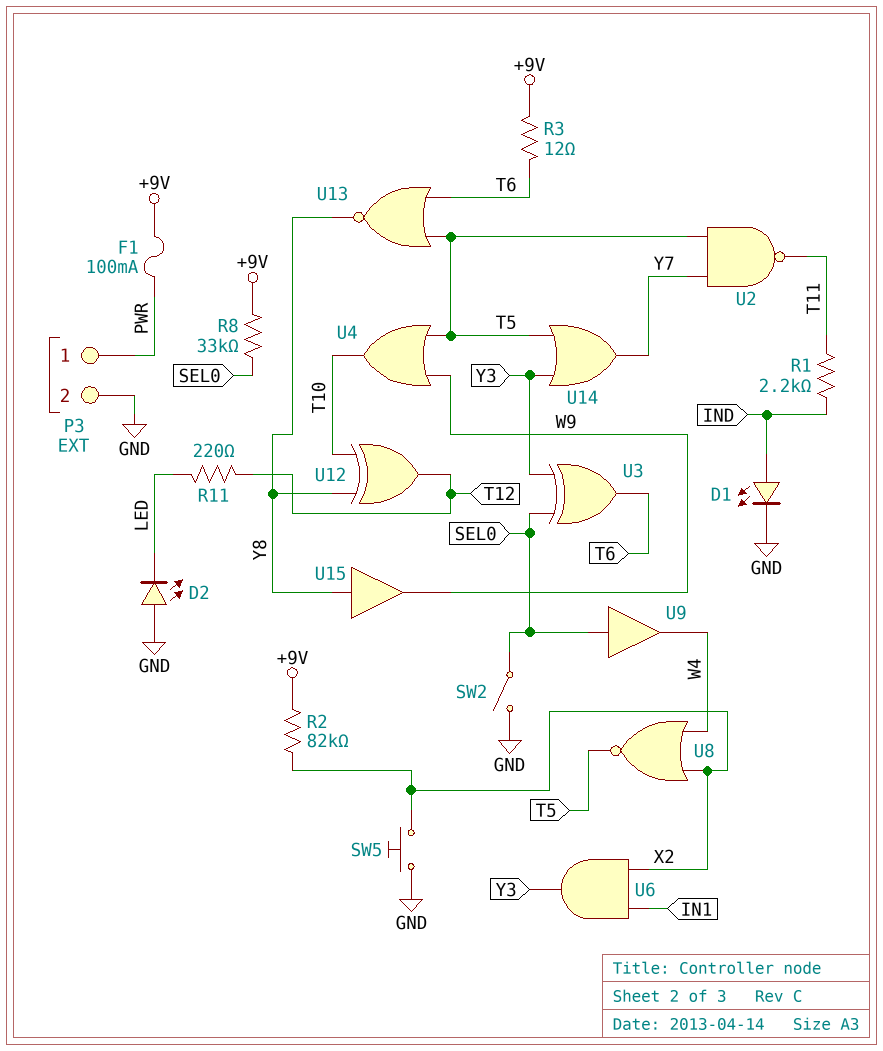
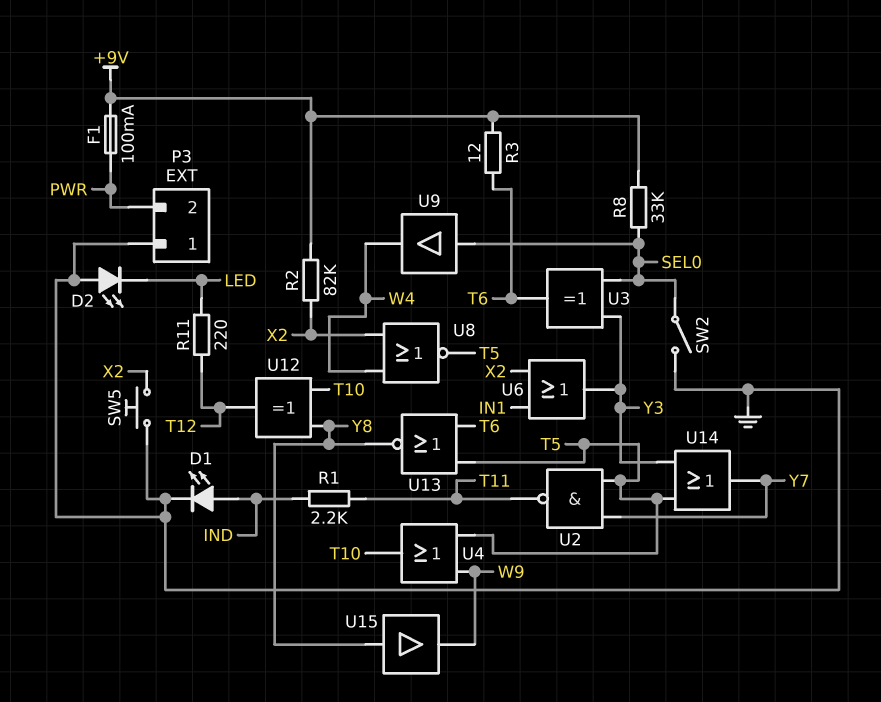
P3 pin 1: PWR -> GND
P3 pin 2: GND -> PWR
U6: AND (in IN1, in X2, out Y3) -> OR (in IN1, in X2, out Y3)

